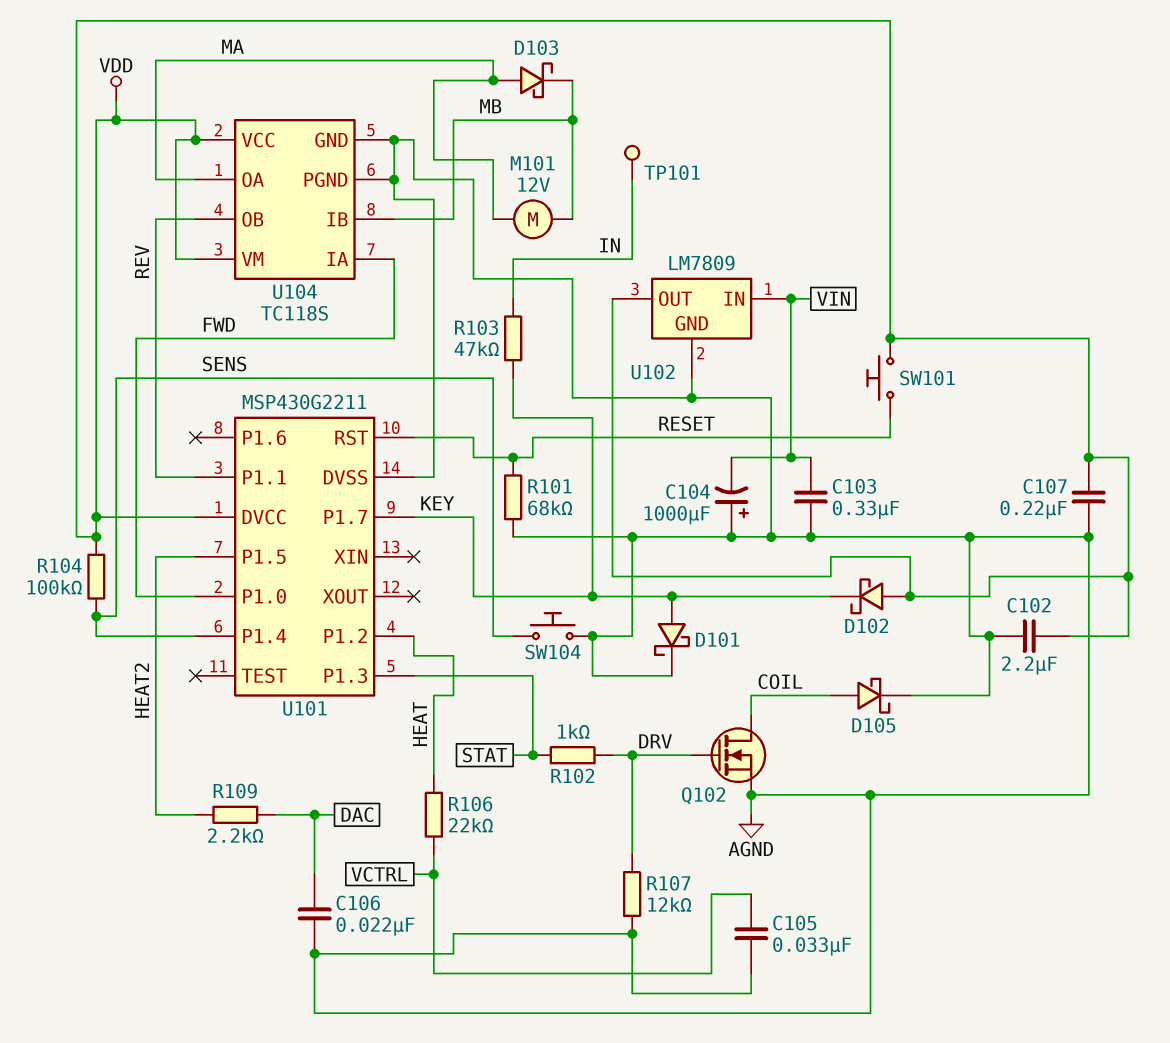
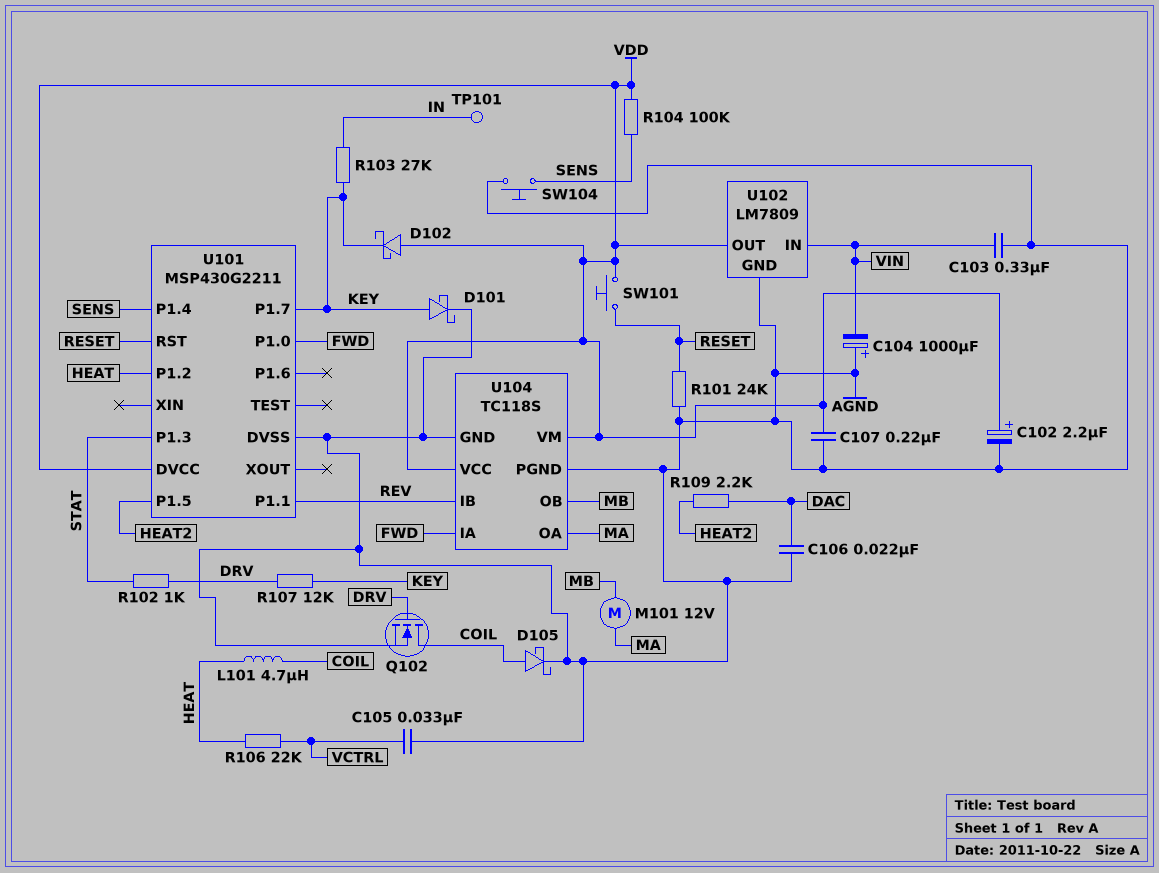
C102: 2.2uF (AGND, VDD) -> 2.2uF (plus VDD, minus AGND)
D103: schottky (A MA, K MB) -> none
L101: none -> 4.7uH (COIL, HEAT)
R101: 68k (AGND, RESET) -> 24k (AGND, RESET)
R103: 47k (IN, KEY) -> 27k (IN, KEY)
R107: 12k (AGND, DRV) -> 12k (DRV, KEY)
U104 pin IB: MB -> REV
U104 pin OB: REV -> MB

